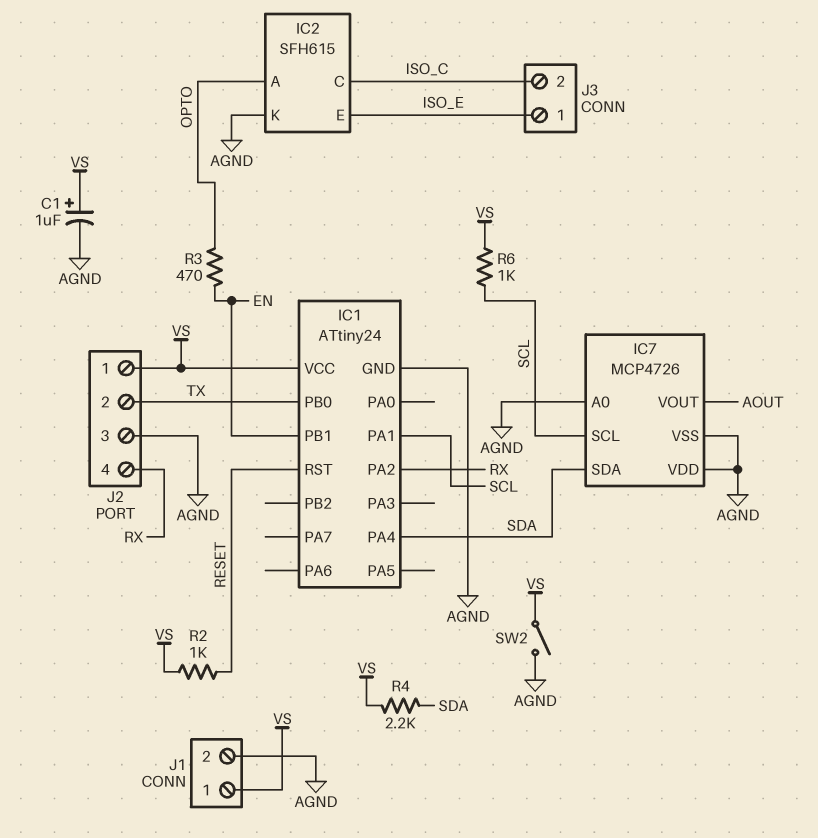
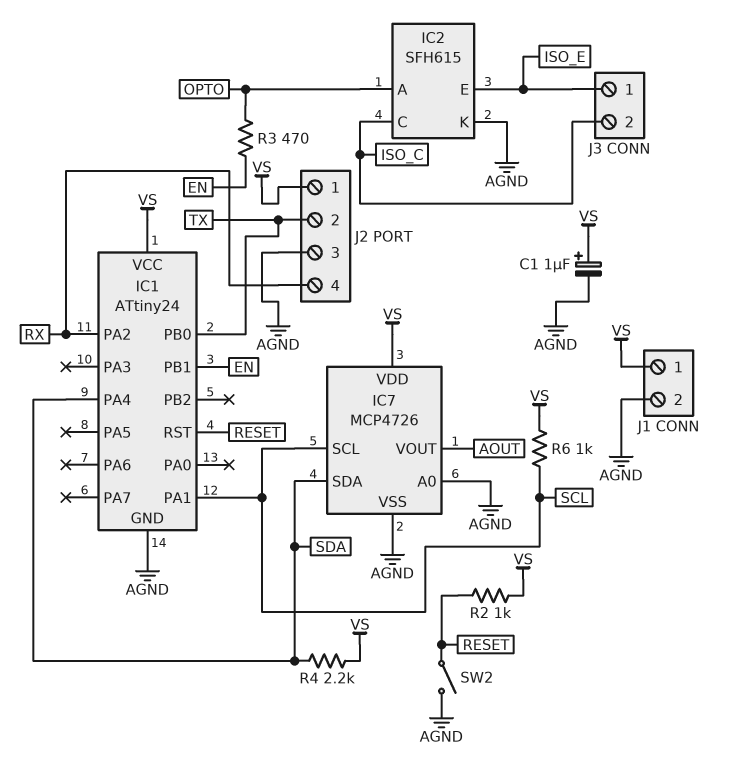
IC7 pin VDD: AGND -> VS
SW2: switch (AGND, VS) -> switch (AGND, RESET)

